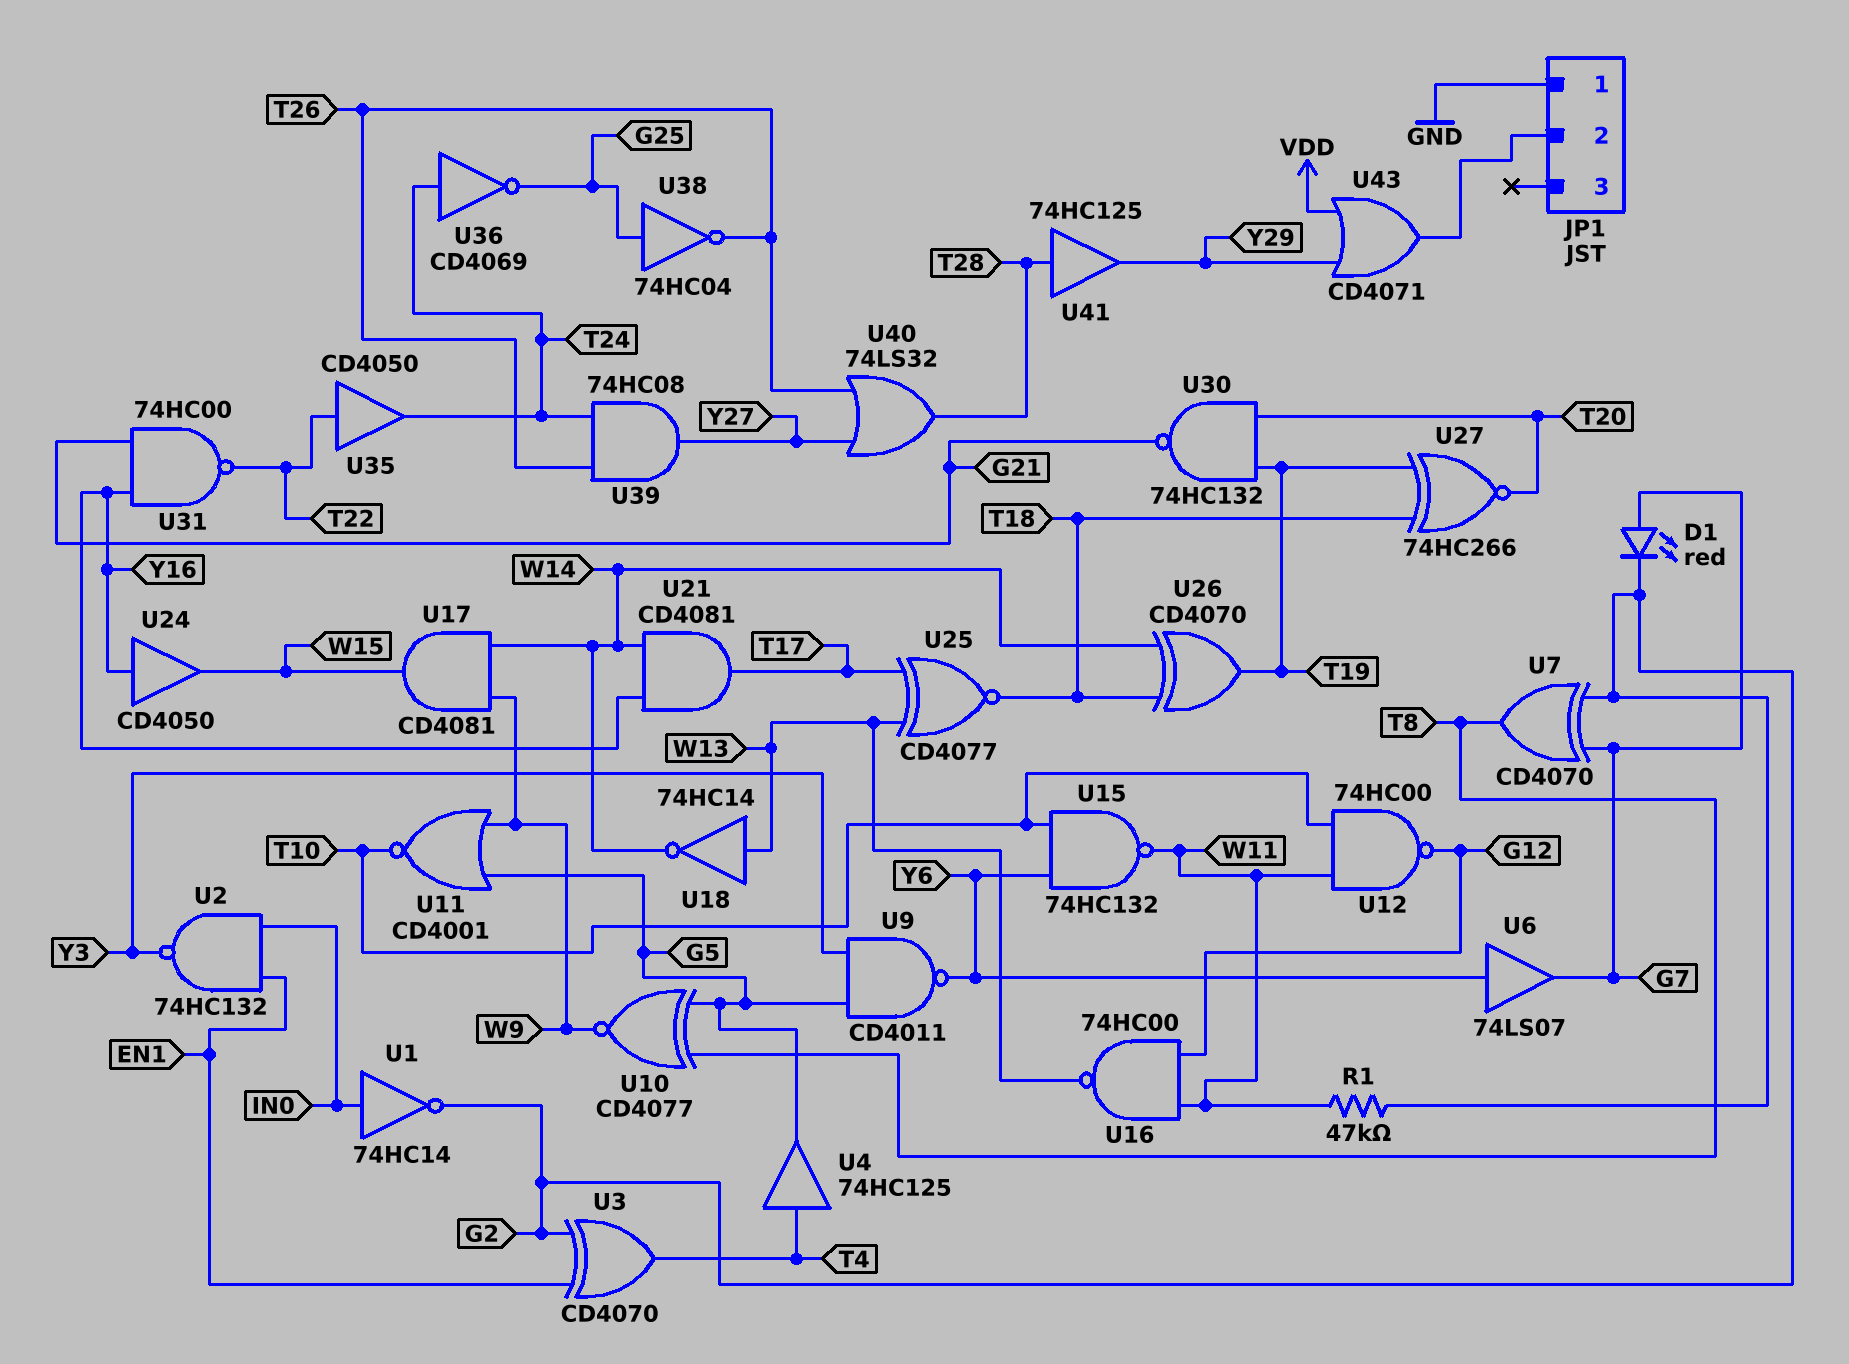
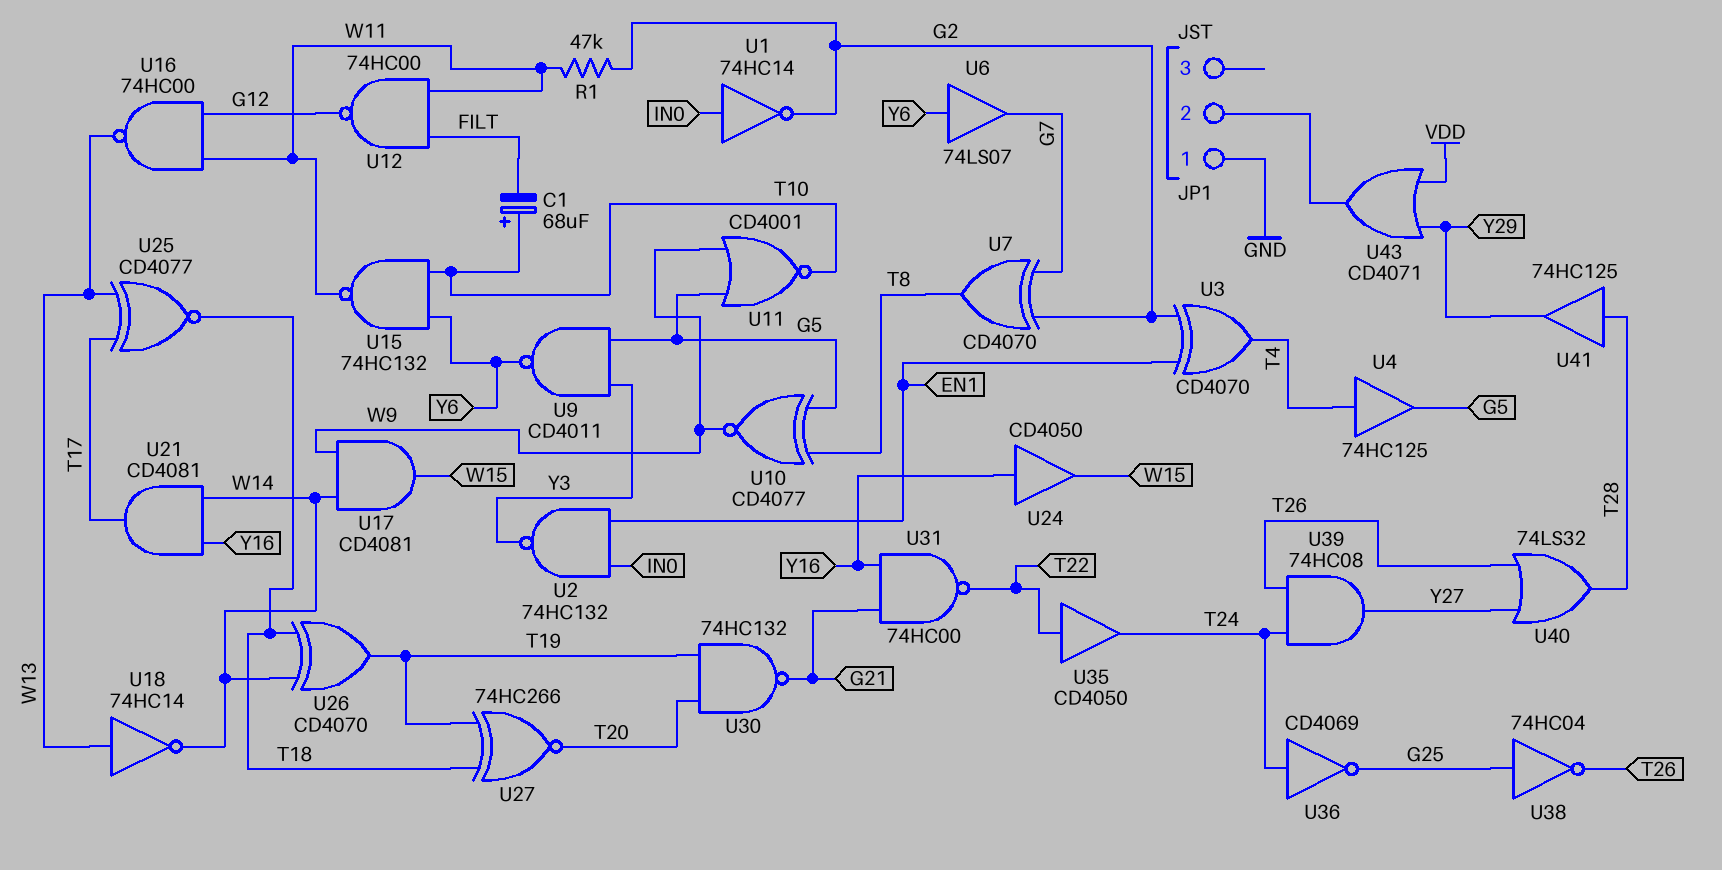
C1: none -> 68uF (plus T10, minus FILT)
D1: LED red (A G7, K G2) -> none
U12: NAND 74HC00 (in T10, in W11, out G12) -> NAND 74HC00 (in FILT, in W11, out G12)

